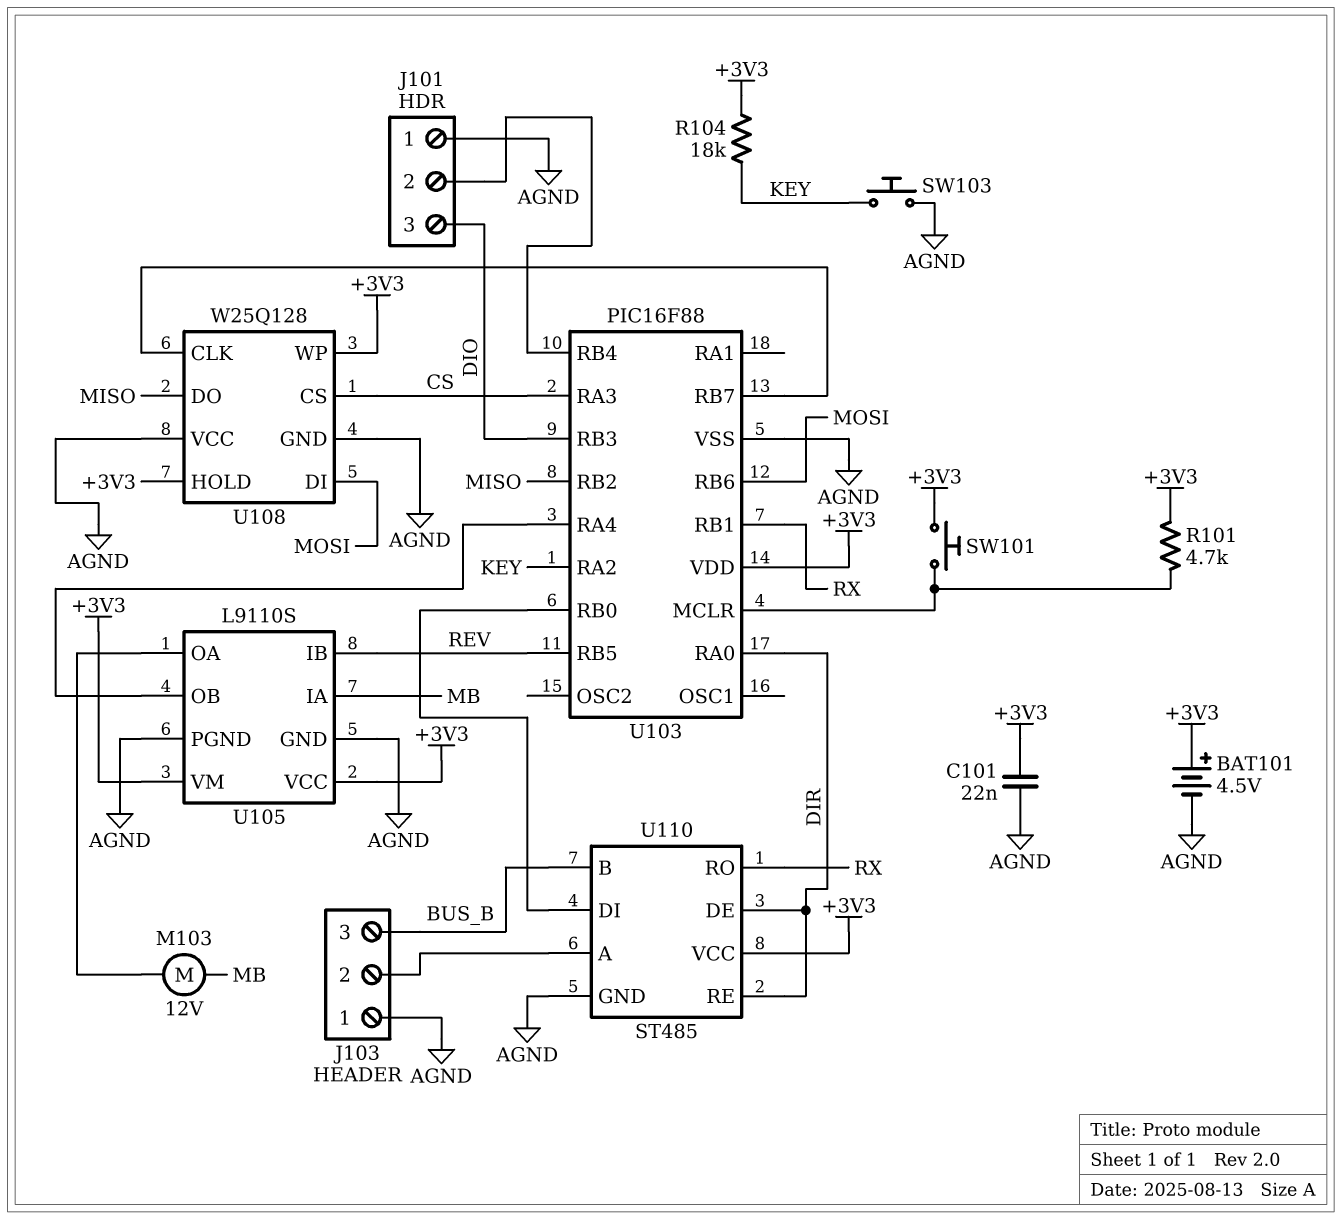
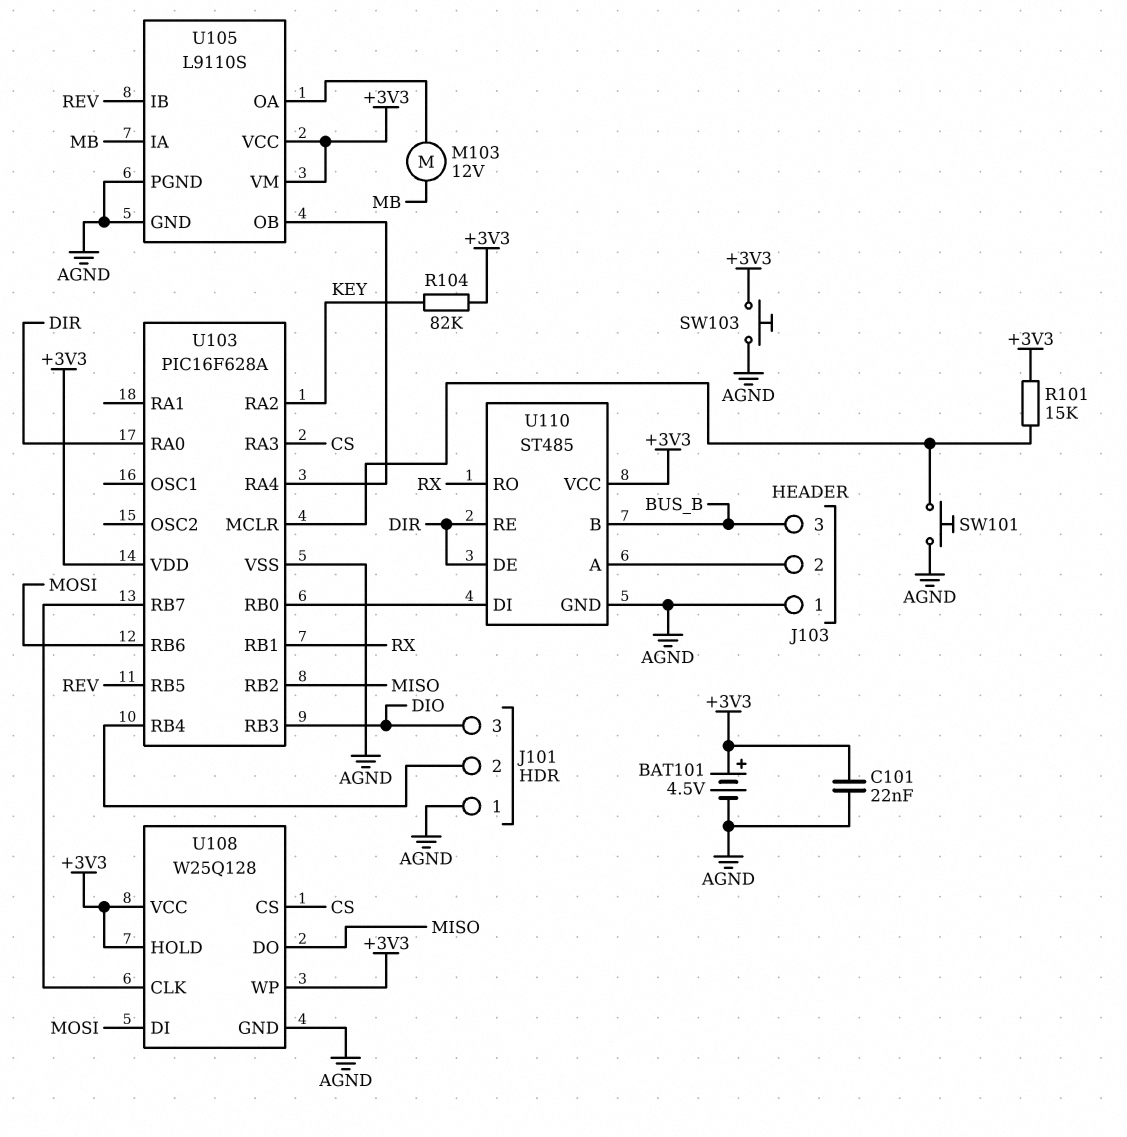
R101: 4.7k (+3V3, U103/MCLR) -> 15k (+3V3, U103/MCLR)
R104: 18k (+3V3, KEY) -> 82k (+3V3, KEY)
SW101: button (+3V3, U103/MCLR) -> button (AGND, U103/MCLR)
SW103: button (AGND, KEY) -> button (+3V3, AGND)
U103: PIC16F88 -> PIC16F628A
U108 pin VCC: AGND -> +3V3

